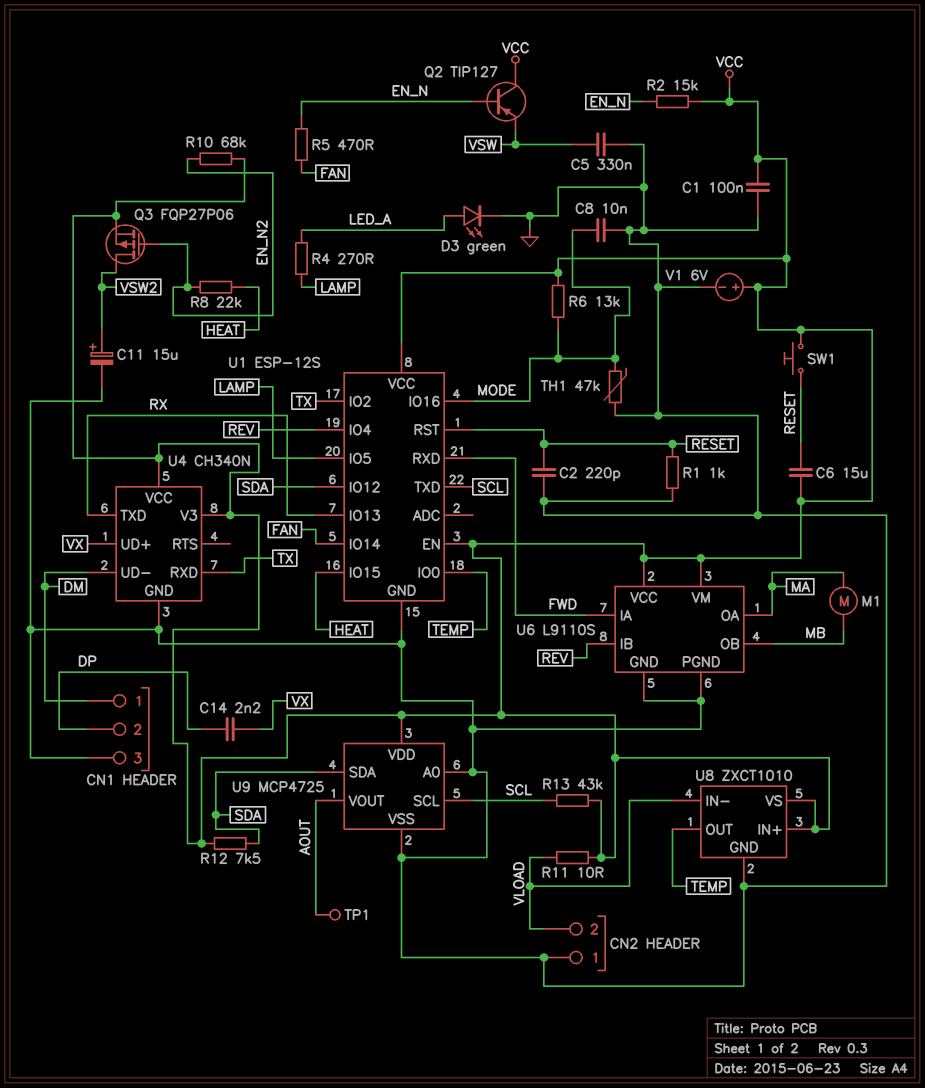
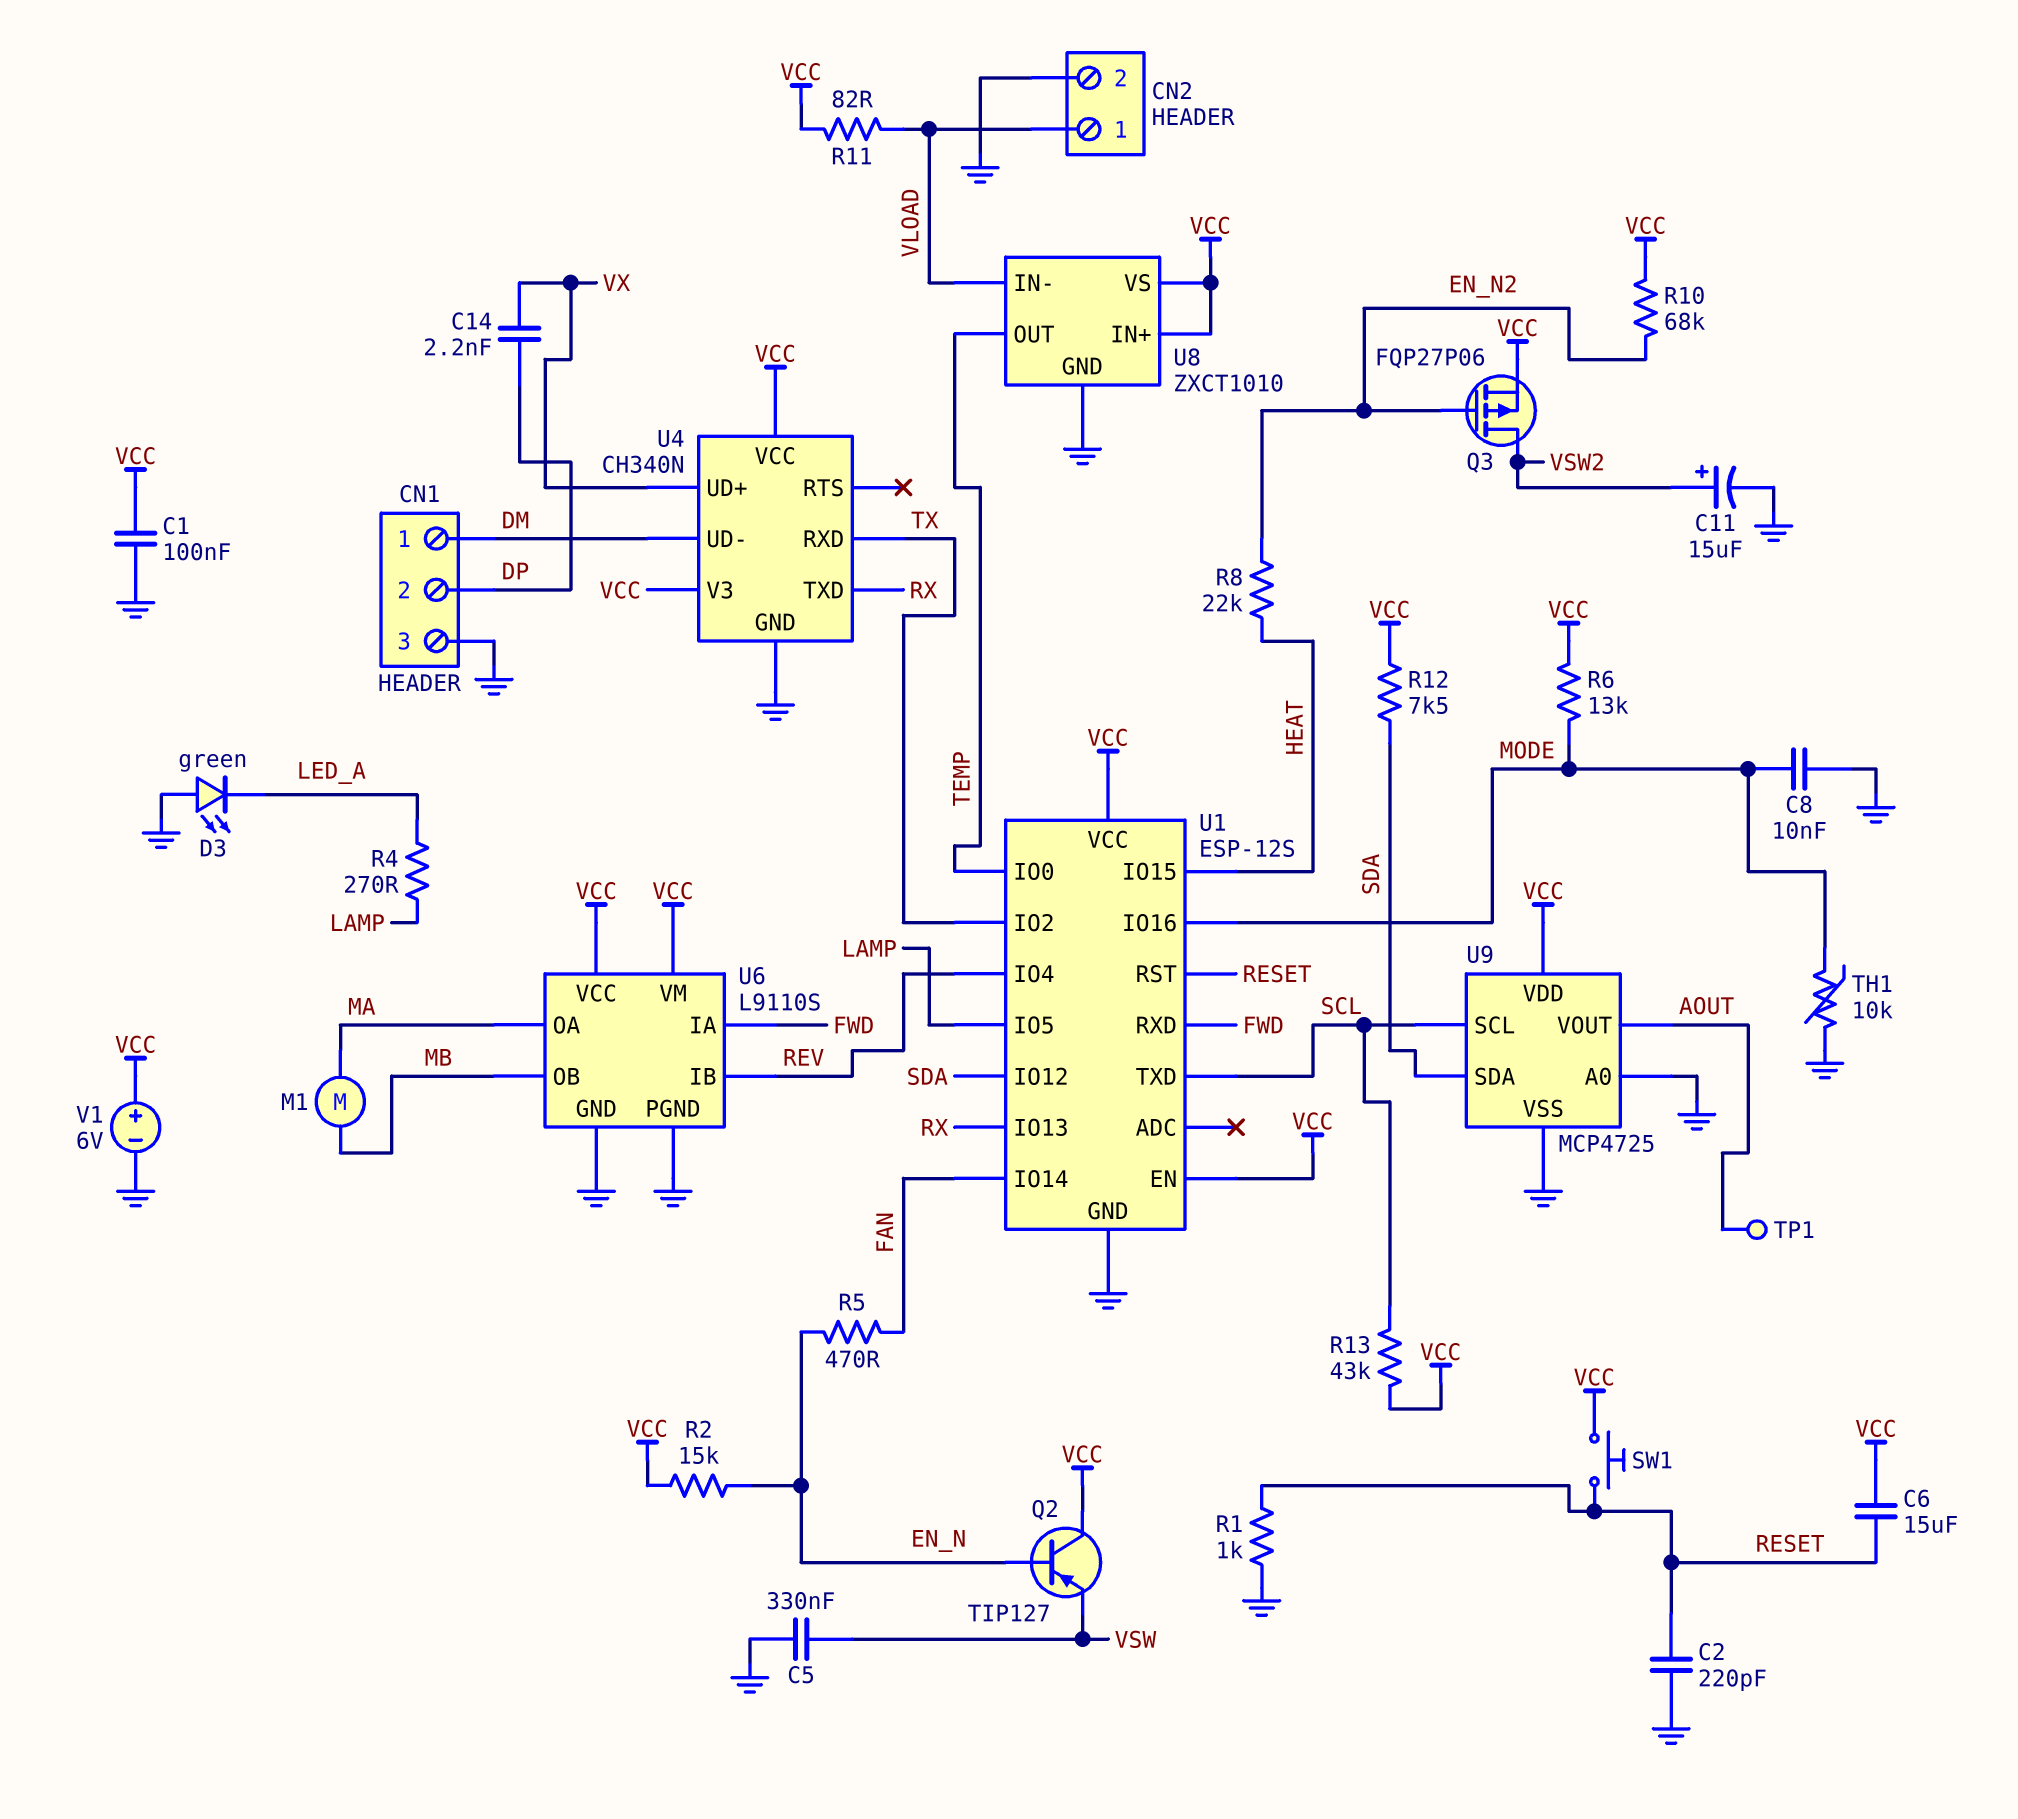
CN2 pin 1: GND -> VLOAD
CN2 pin 2: VLOAD -> GND
D3: LED green (A LED_A, K GND) -> LED green (A GND, K LED_A)
R11: 10 (VCC, VLOAD) -> 82 (VCC, VLOAD)
TH1: 47k (GND, MODE) -> 10k (GND, MODE)

